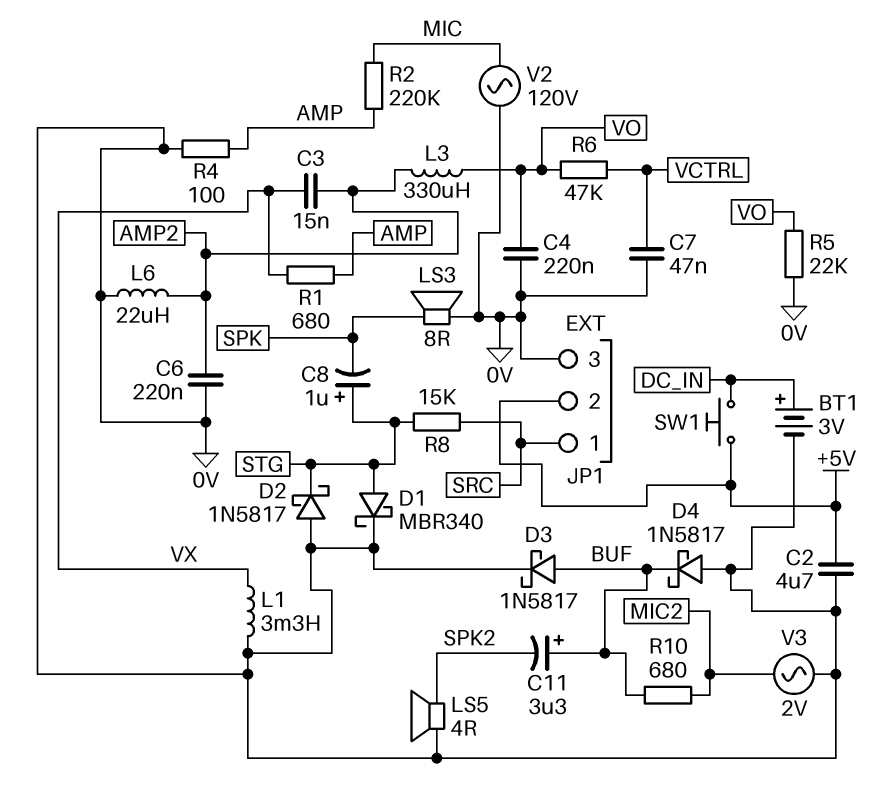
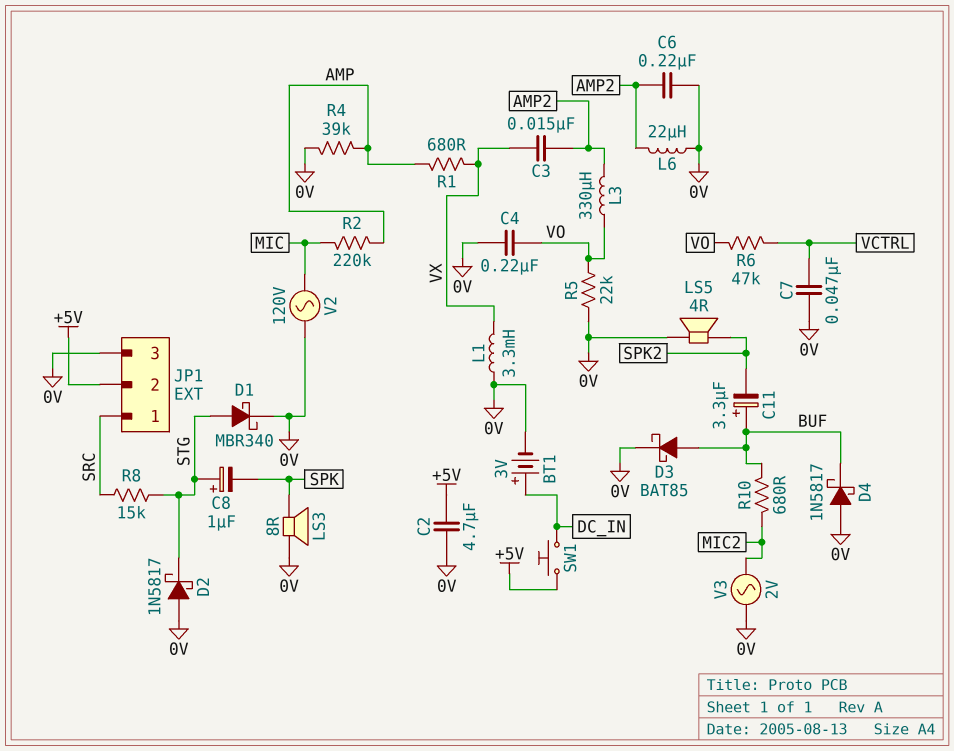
D3: schottky 1N5817 (A BUF, K 0V) -> schottky BAT85 (A BUF, K 0V)
R4: 100 (0V, AMP) -> 39k (0V, AMP)

